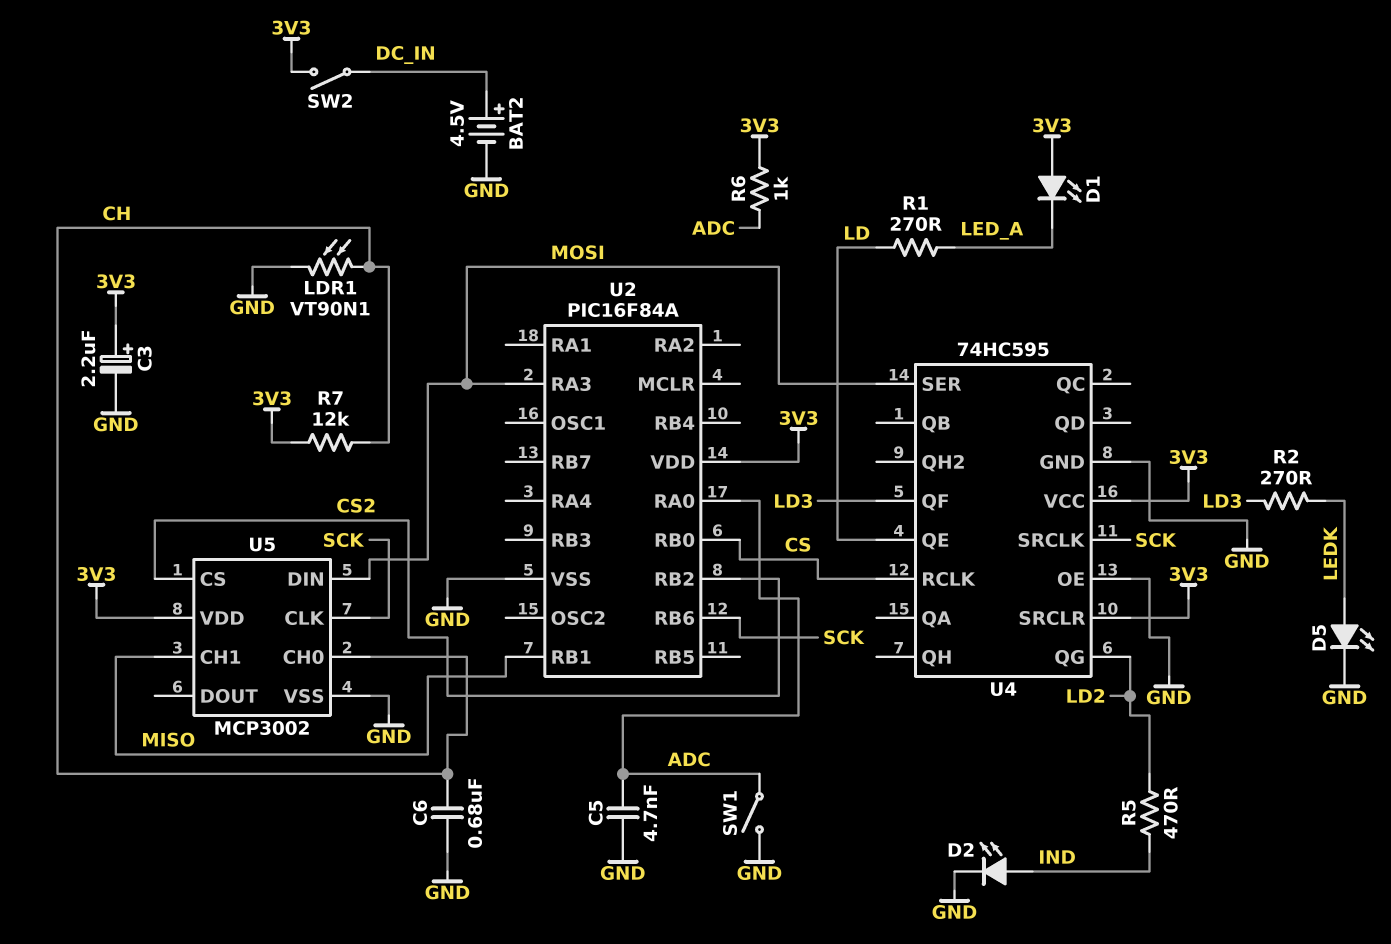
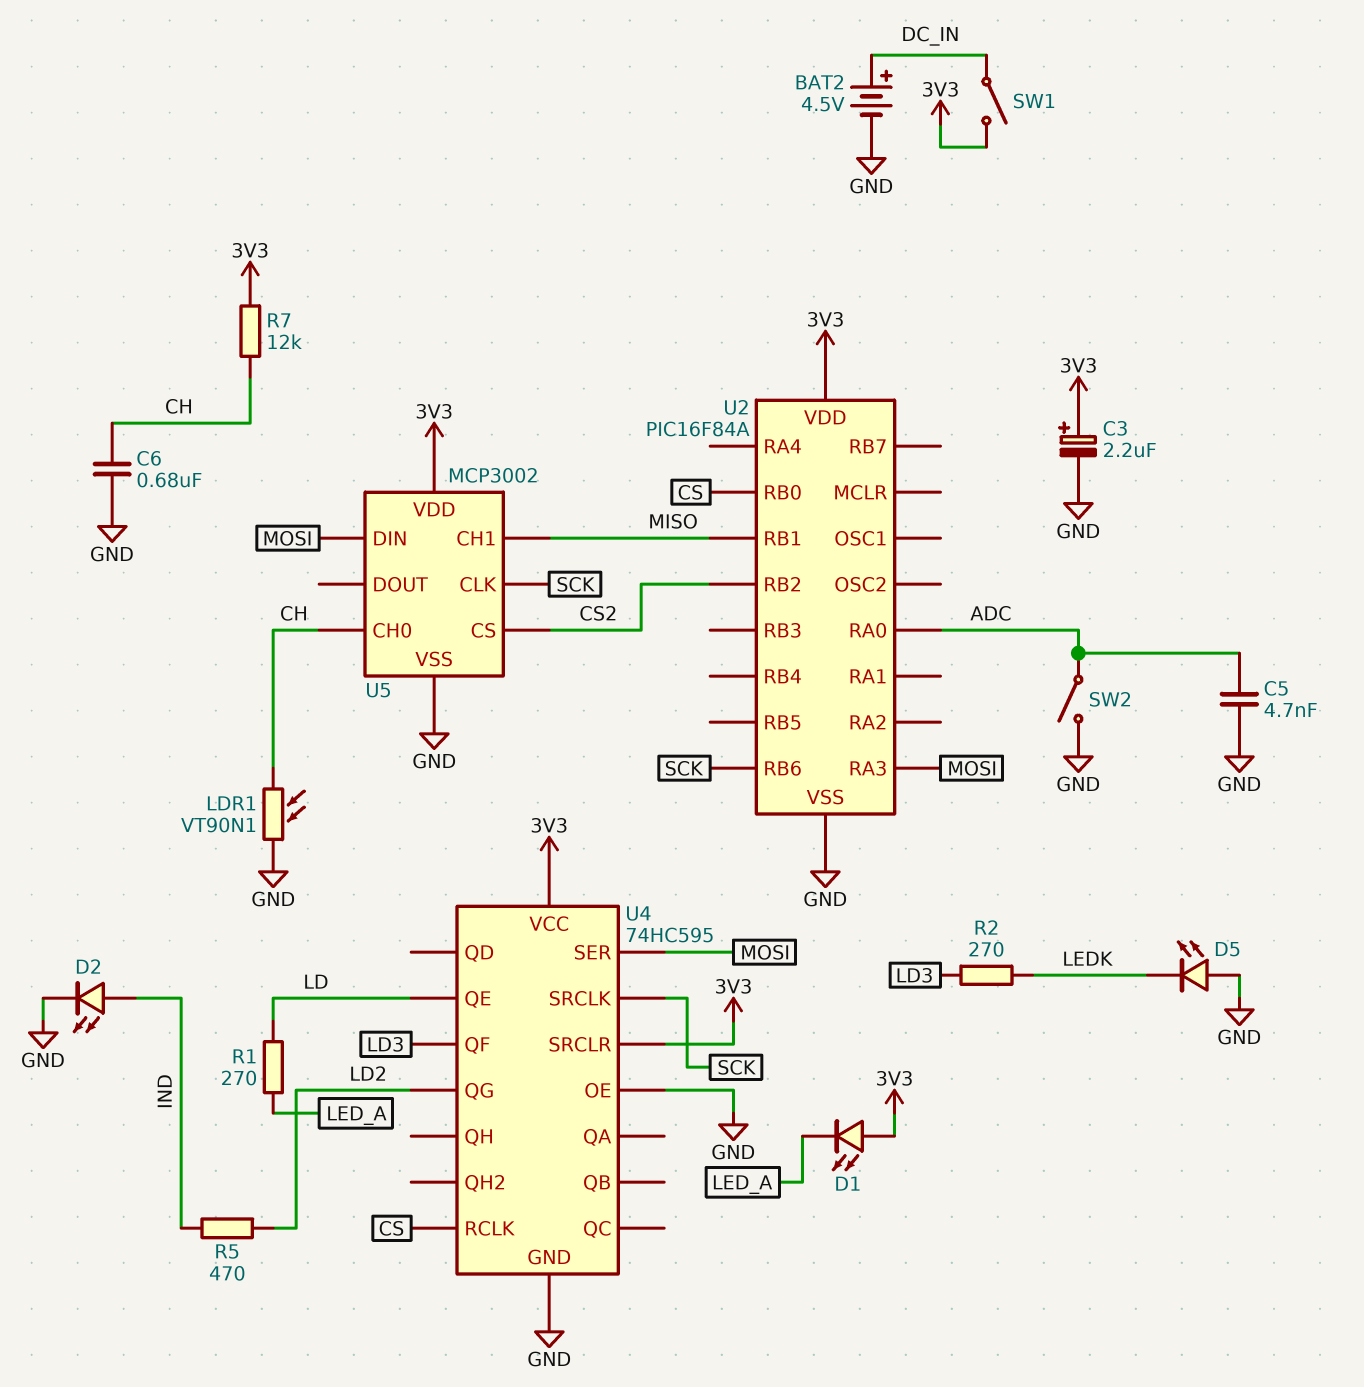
D5: LED (A LEDK, K GND) -> LED (A GND, K LEDK)
R6: 1k (3V3, ADC) -> none
SW1: switch (ADC, GND) -> switch (3V3, DC_IN)
SW2: switch (3V3, DC_IN) -> switch (ADC, GND)

